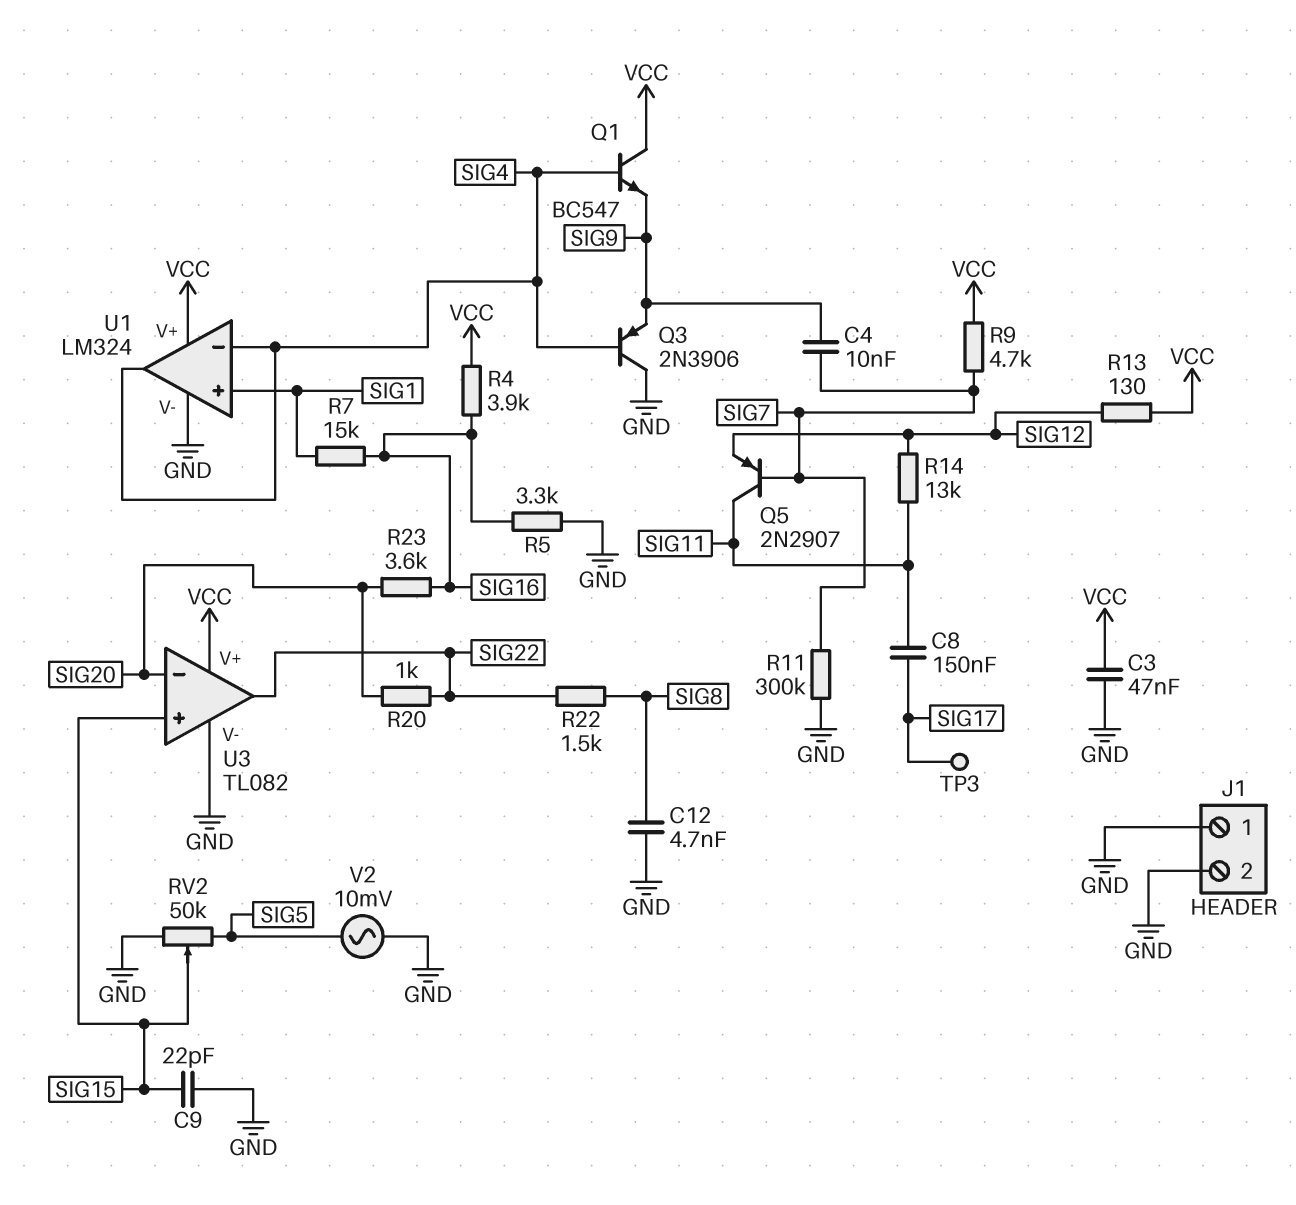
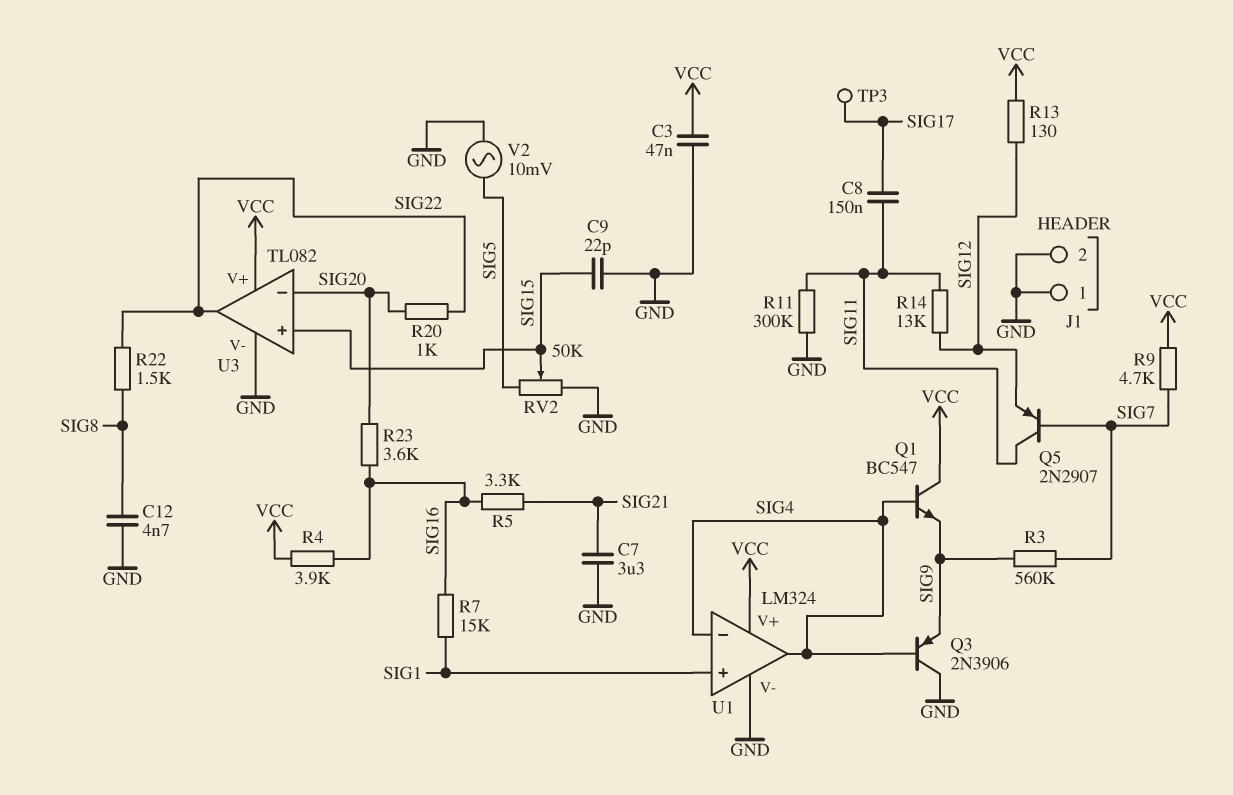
C4: 10nF (SIG7, SIG9) -> none
C7: none -> 3.3uF (GND, SIG21)
R3: none -> 560k (SIG7, SIG9)
R5: 3.3k (GND, SIG16) -> 3.3k (SIG16, SIG21)
R11: 300k (GND, SIG7) -> 300k (GND, SIG11)

